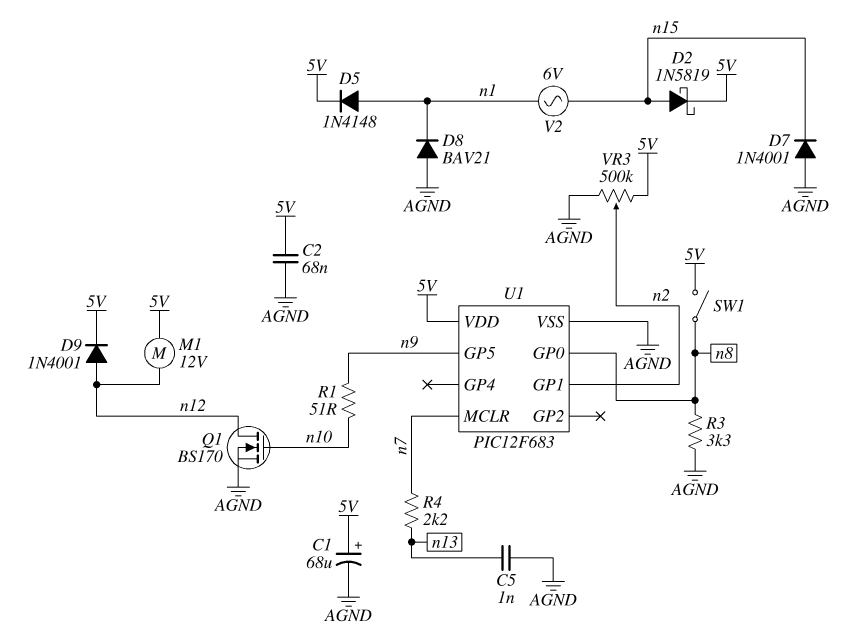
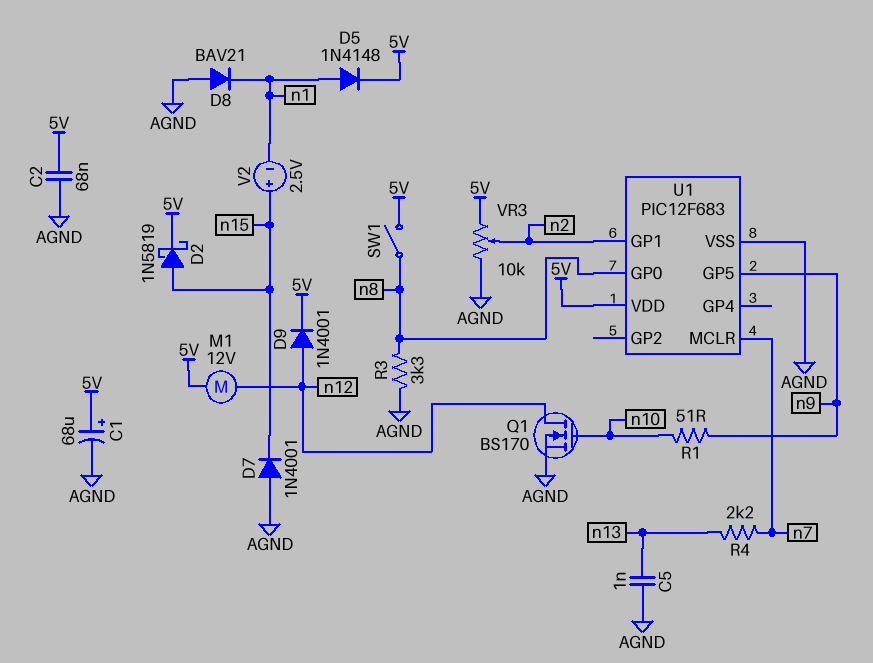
V2: AC 6V (n1, n15) -> 2.5V (plus n15, minus n1)
VR3: 500k (5V, AGND, wiper n2) -> 10k (5V, AGND, wiper n2)

